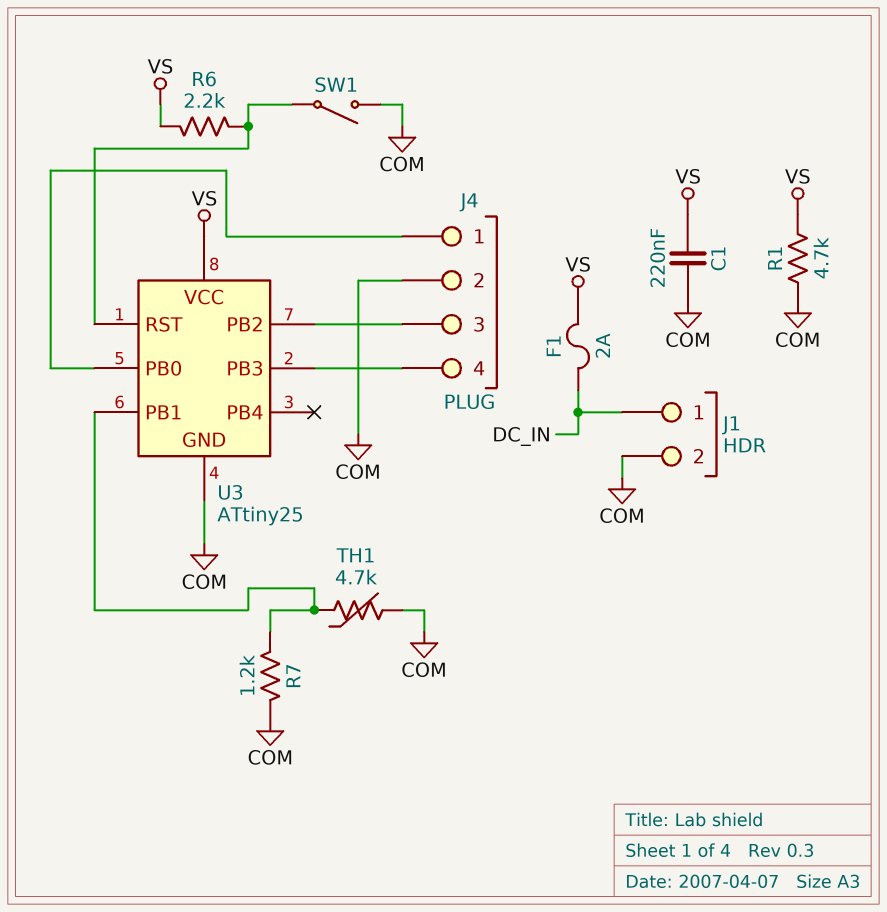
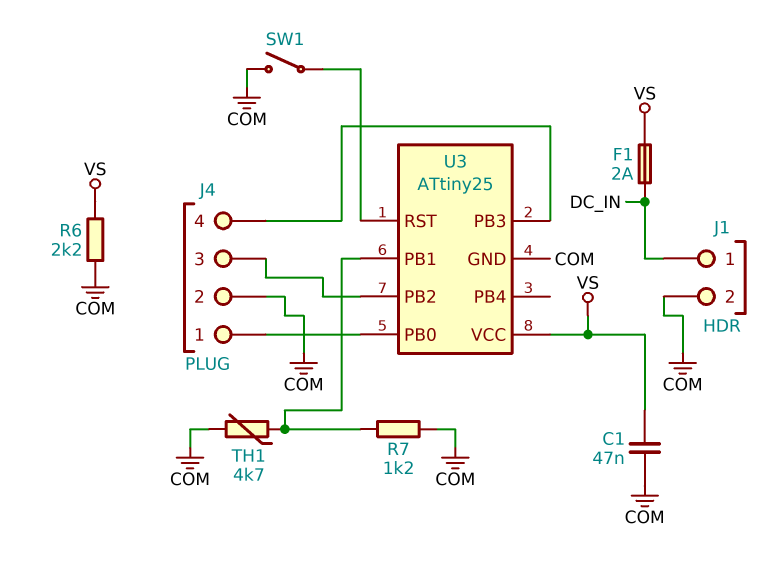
C1: 220nF (COM, VS) -> 47nF (COM, VS)
R1: 4.7k (COM, VS) -> none
R6: 2.2k (U3/RST, VS) -> 2.2k (COM, VS)

